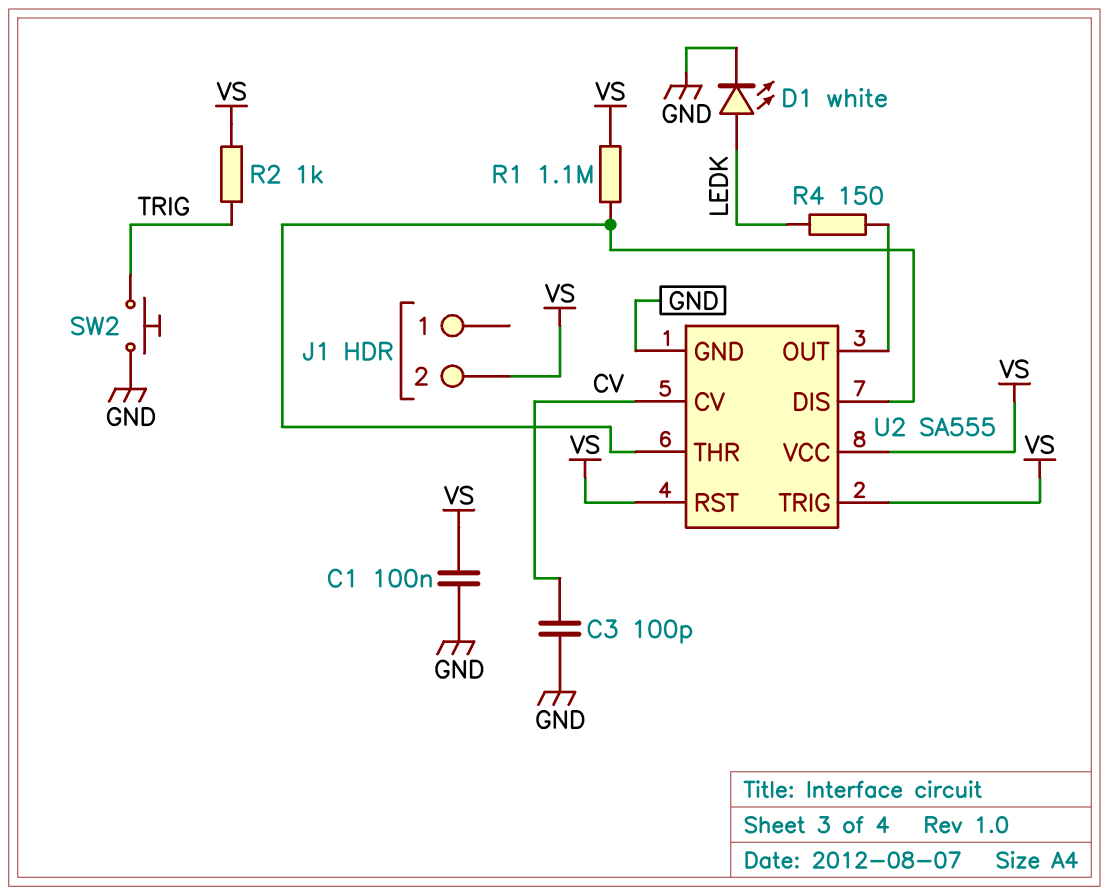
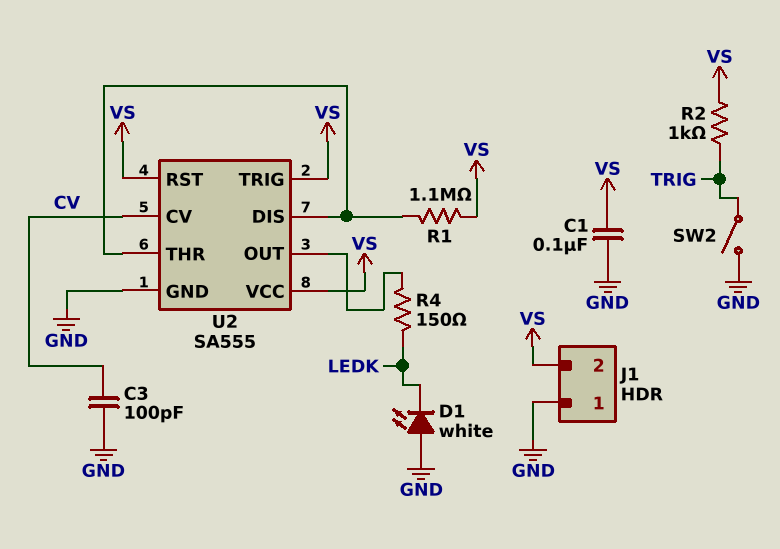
D1: LED white (A LEDK, K GND) -> LED white (A GND, K LEDK)
J1 pin 1: none -> GND
SW2: button (GND, TRIG) -> switch (GND, TRIG)

